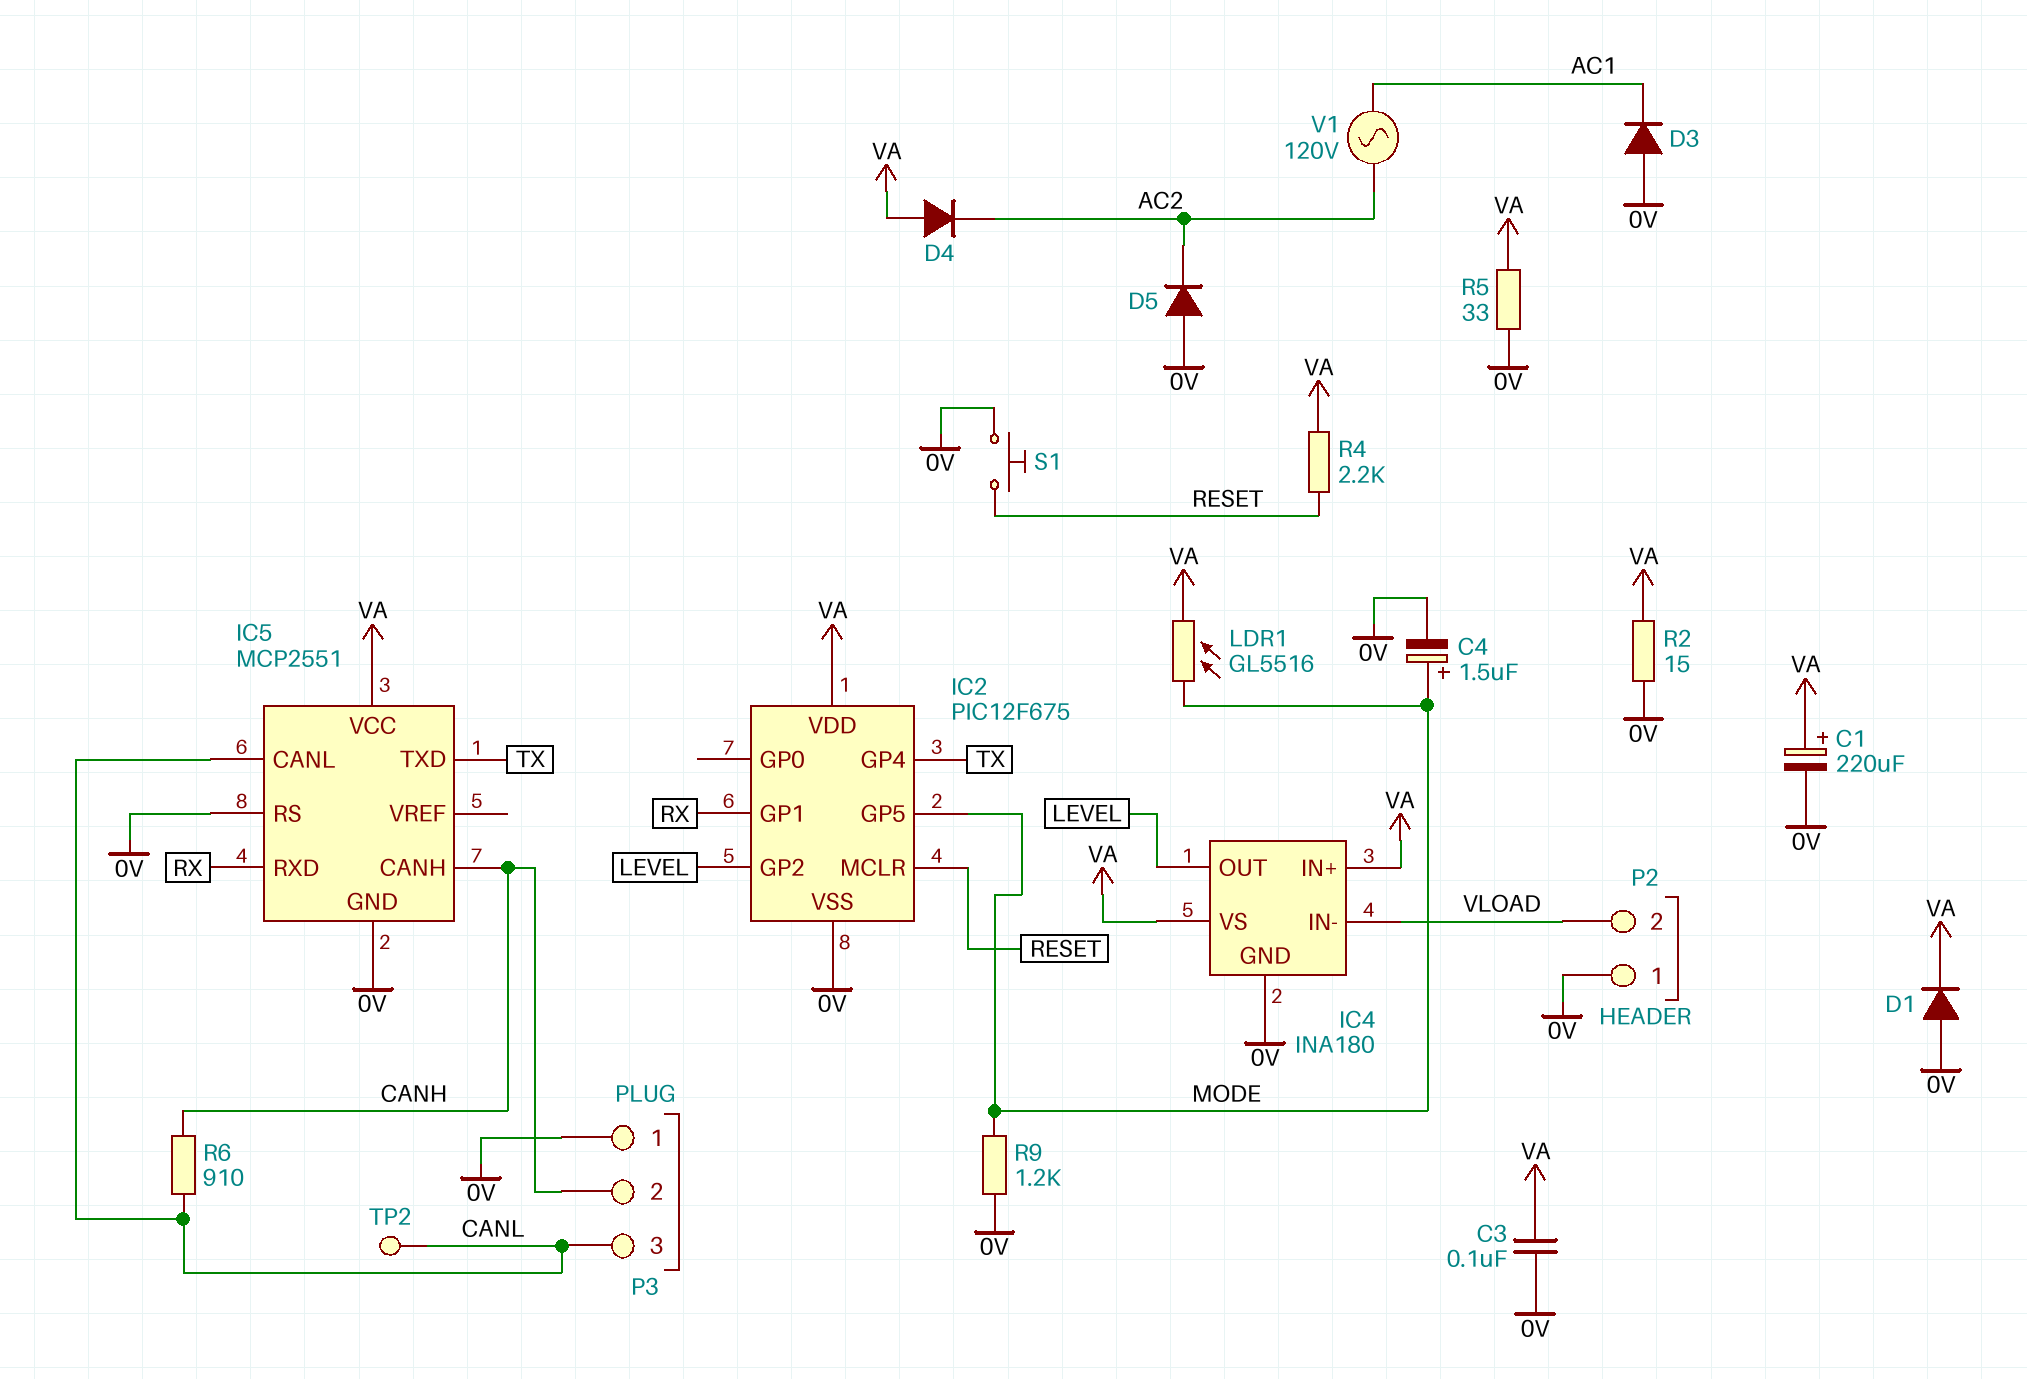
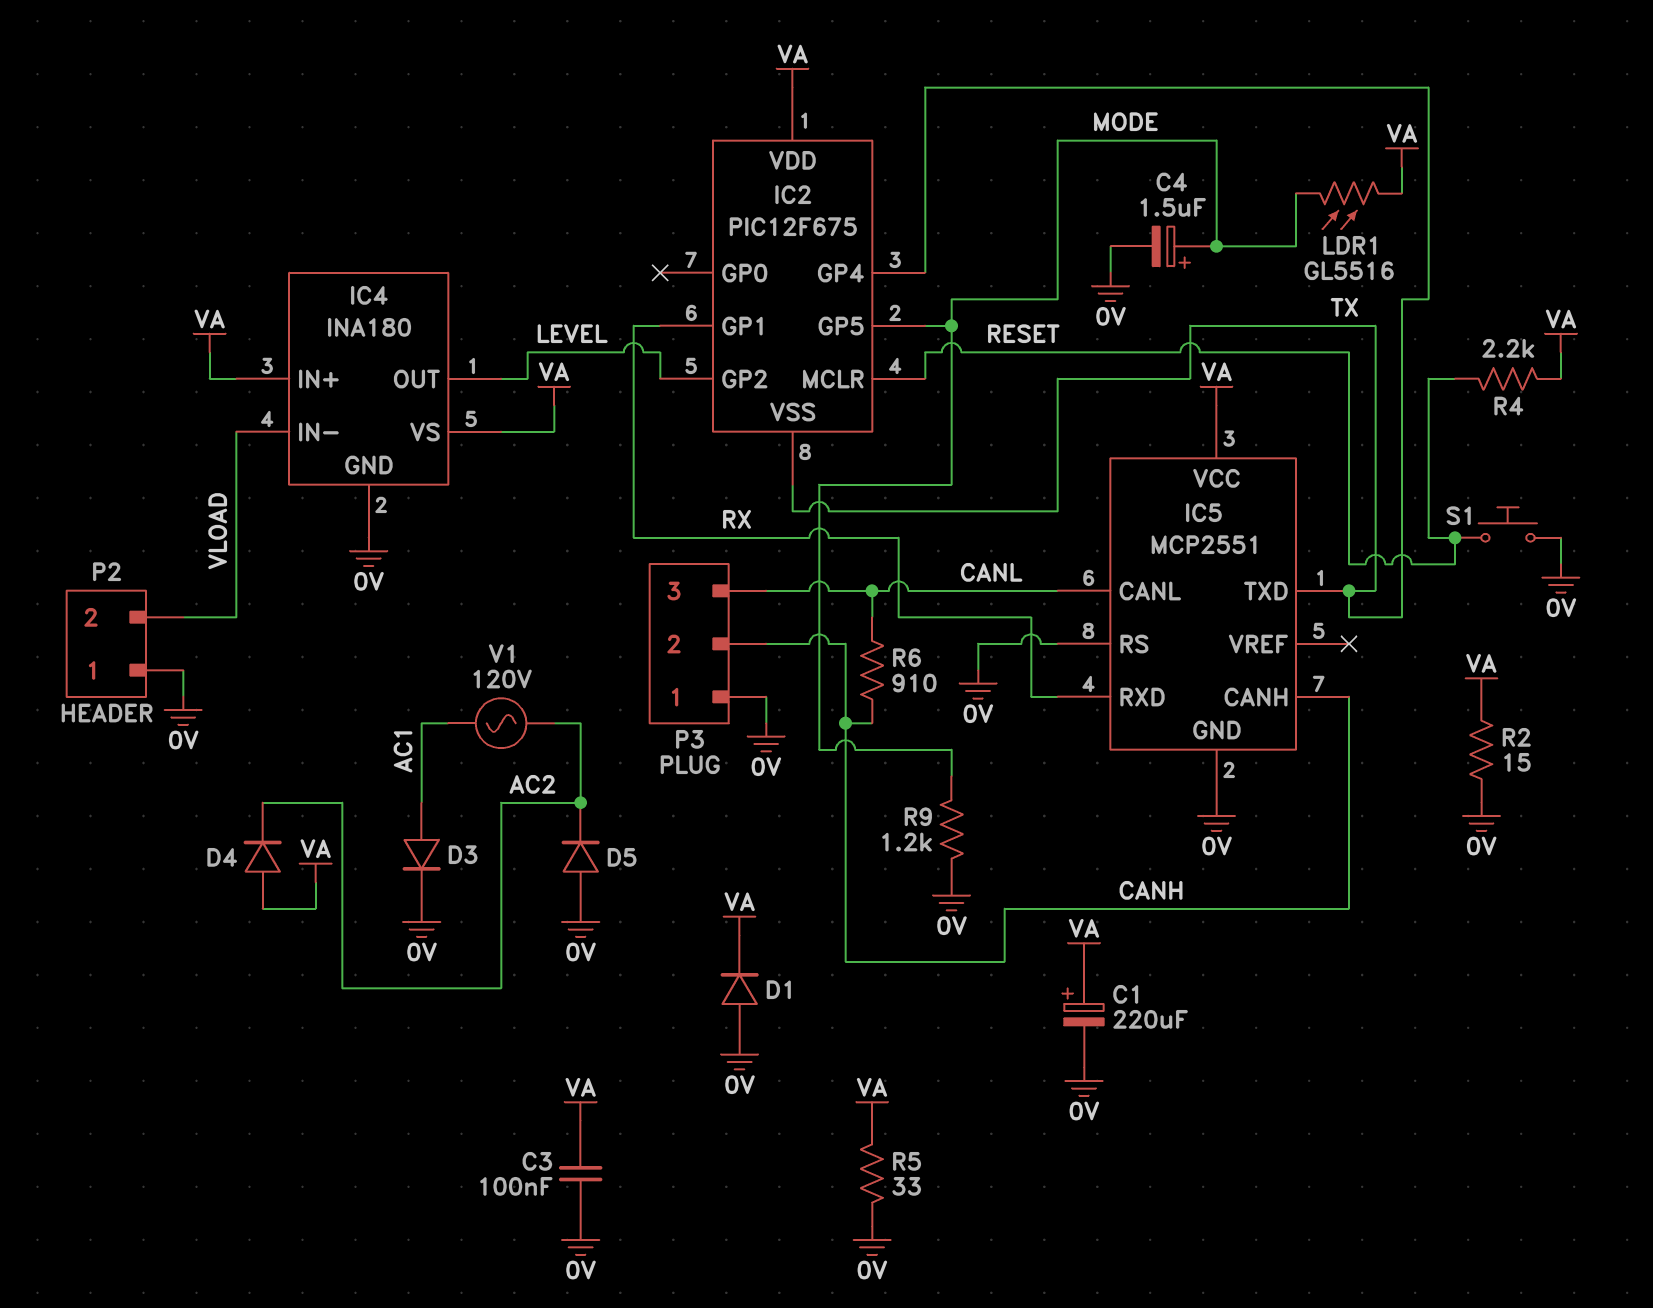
D3: diode (A 0V, K AC1) -> diode (A AC1, K 0V)
IC2 pin VSS: 0V -> TX
TP2: test point (CANL) -> none

